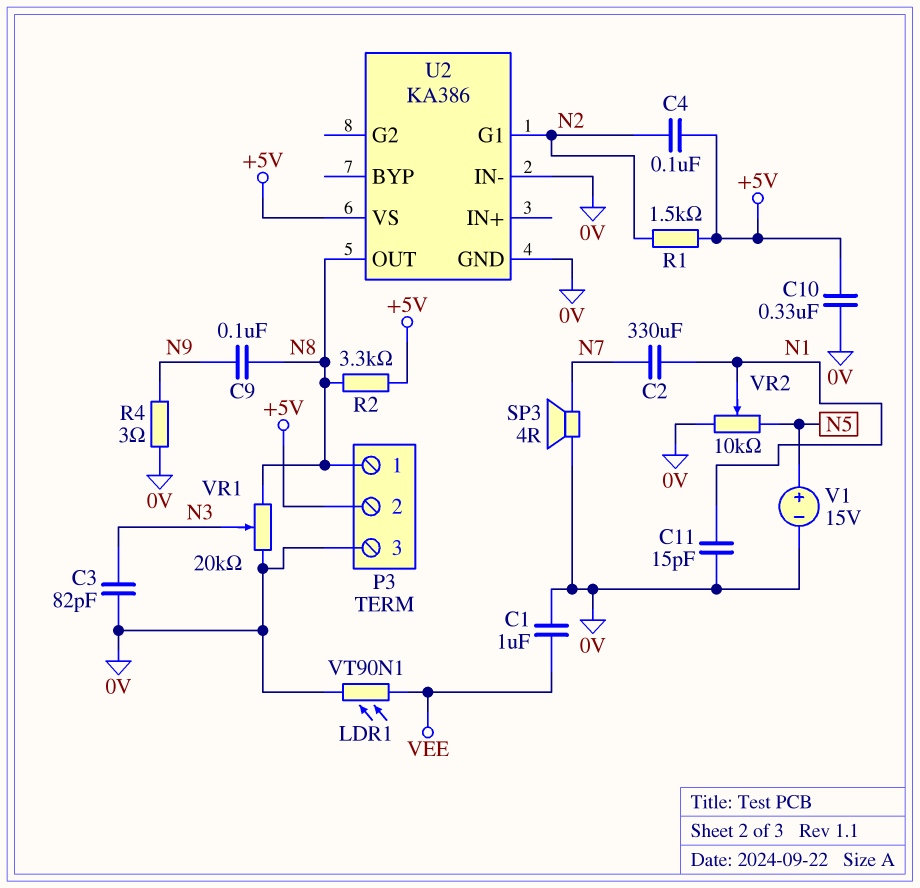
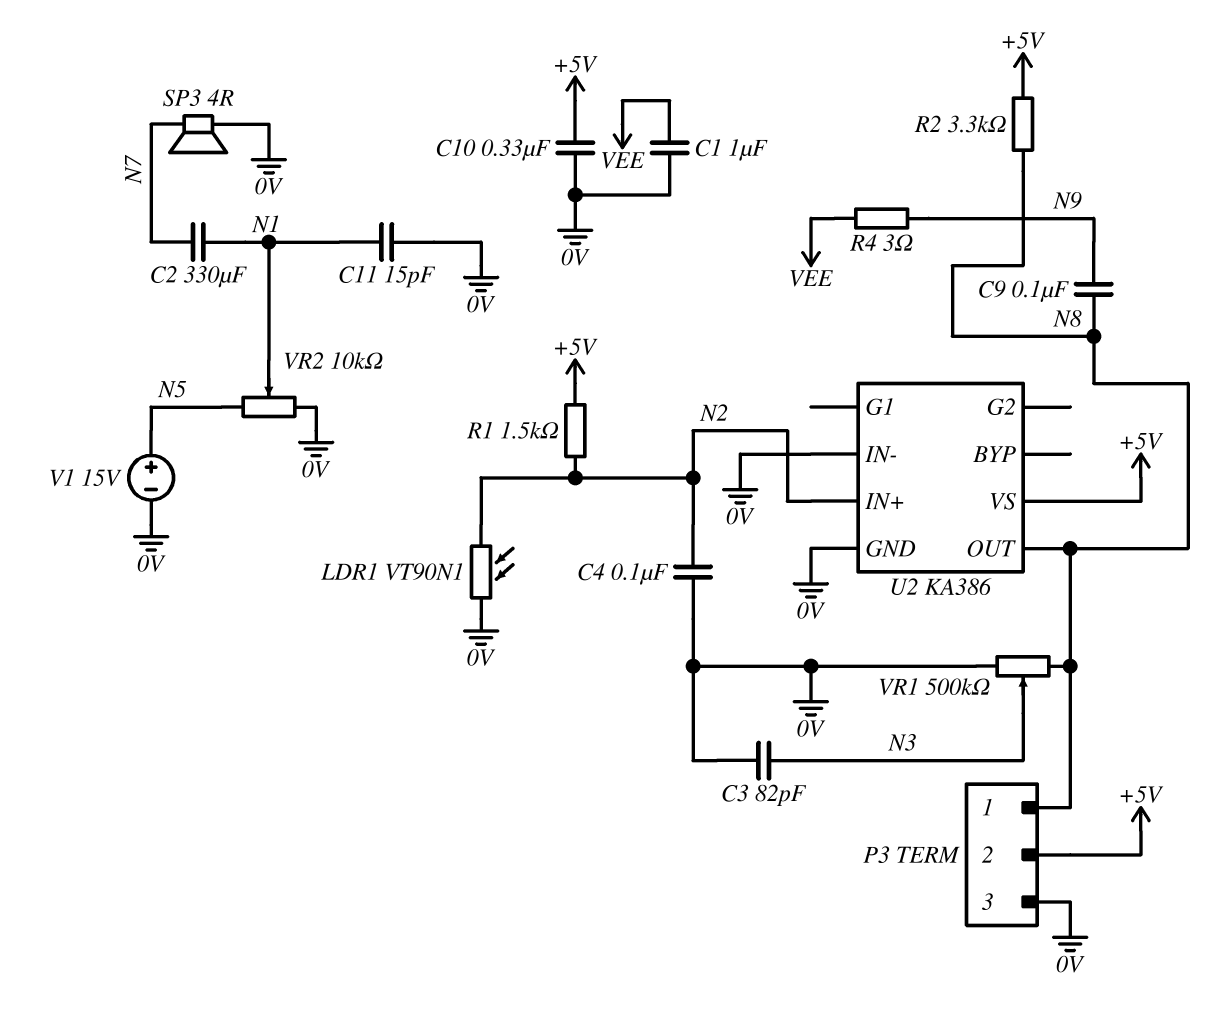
C4: 100nF (+5V, N2) -> 100nF (0V, N2)
LDR1: VT90N1 (0V, VEE) -> VT90N1 (0V, N2)
R4: 3 (0V, N9) -> 3 (N9, VEE)
U2 pin G1: N2 -> none
U2 pin IN+: none -> N2
VR1: 20k (0V, N8, wiper N3) -> 500k (0V, N8, wiper N3)

